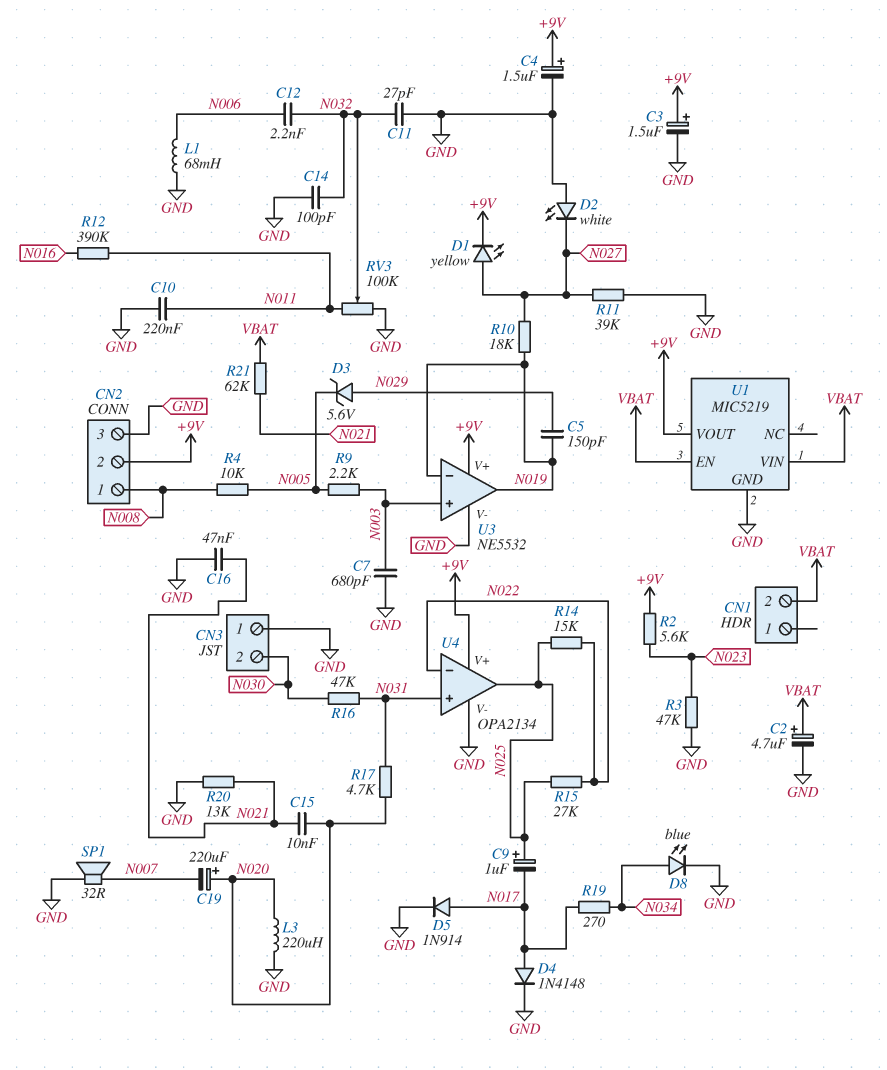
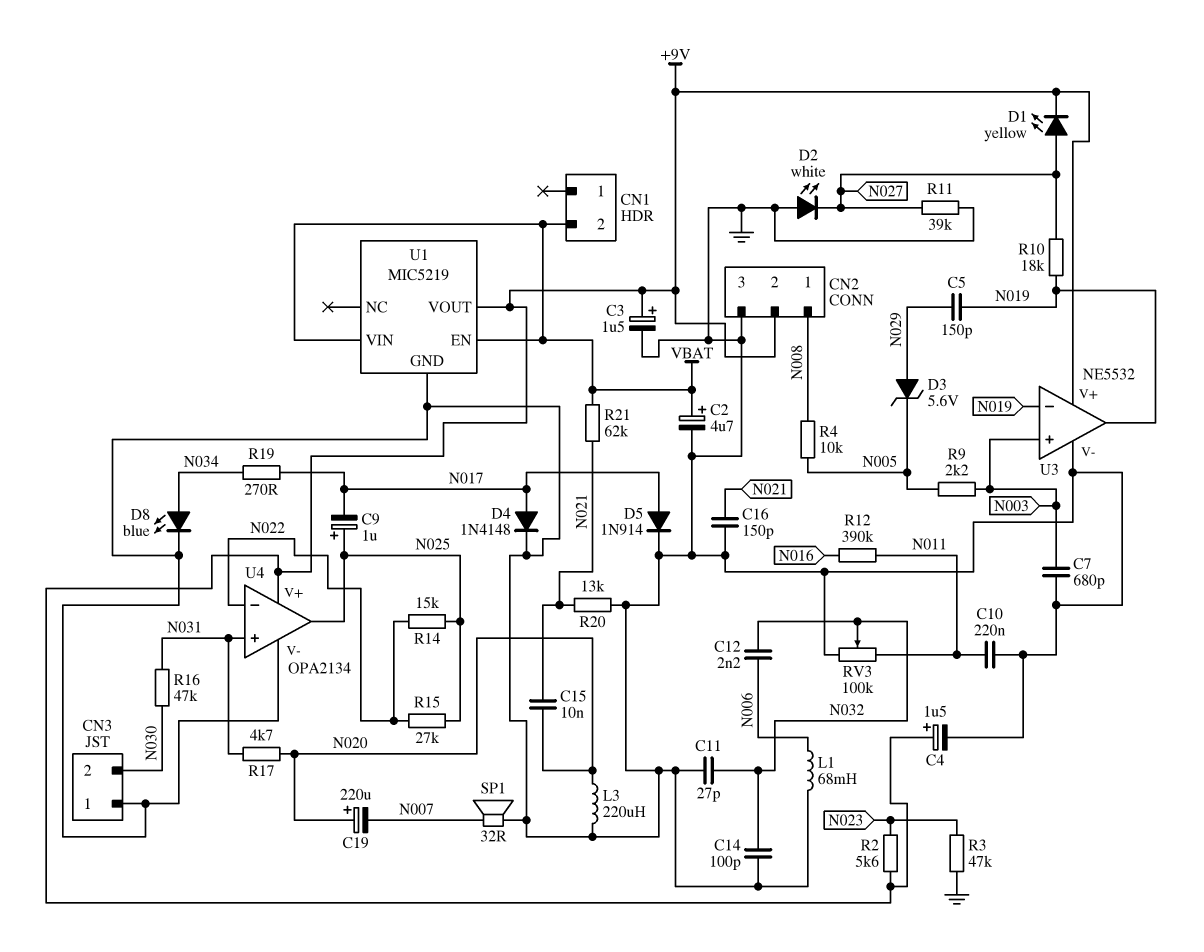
C16: 47nF (GND, N021) -> 150pF (GND, N021)

